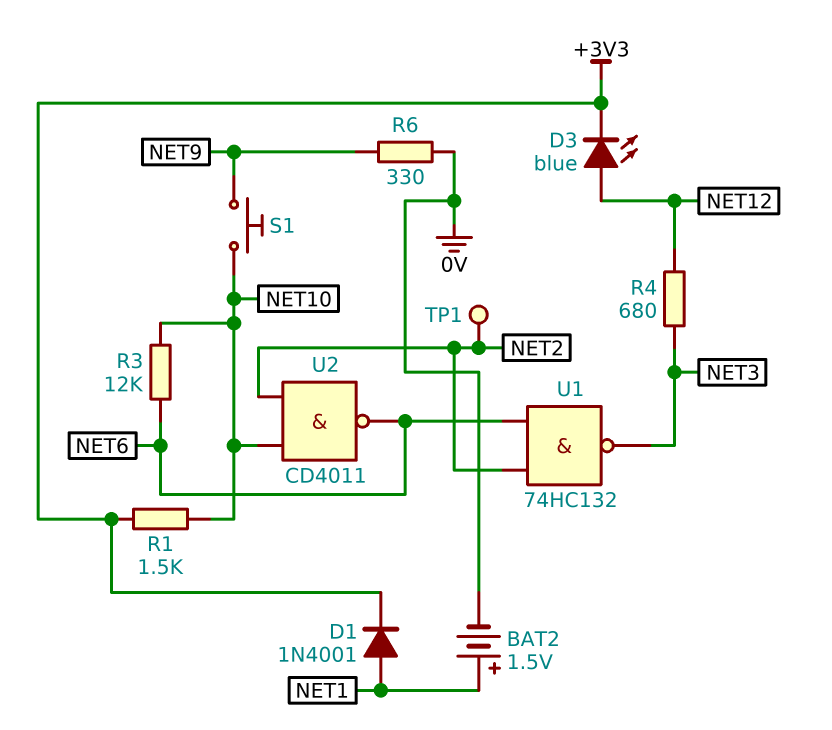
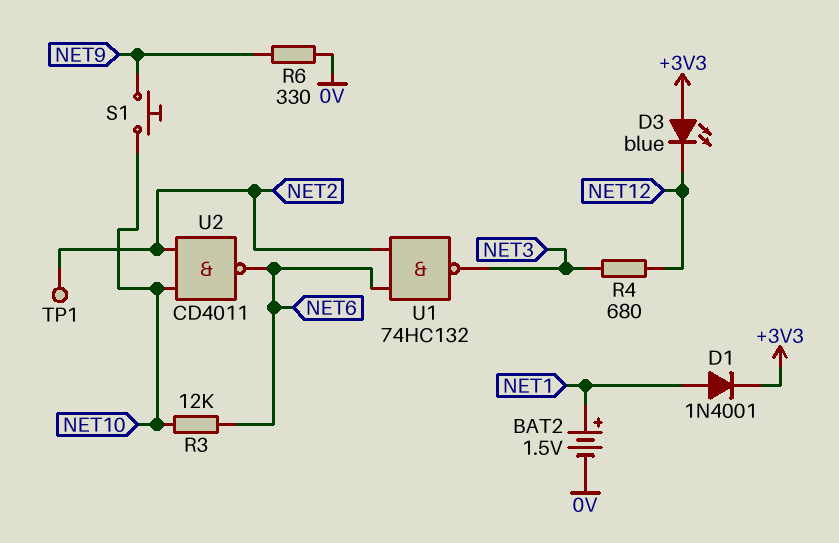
D3: LED blue (A NET12, K +3V3) -> LED blue (A +3V3, K NET12)
R1: 1.5k (+3V3, NET10) -> none

